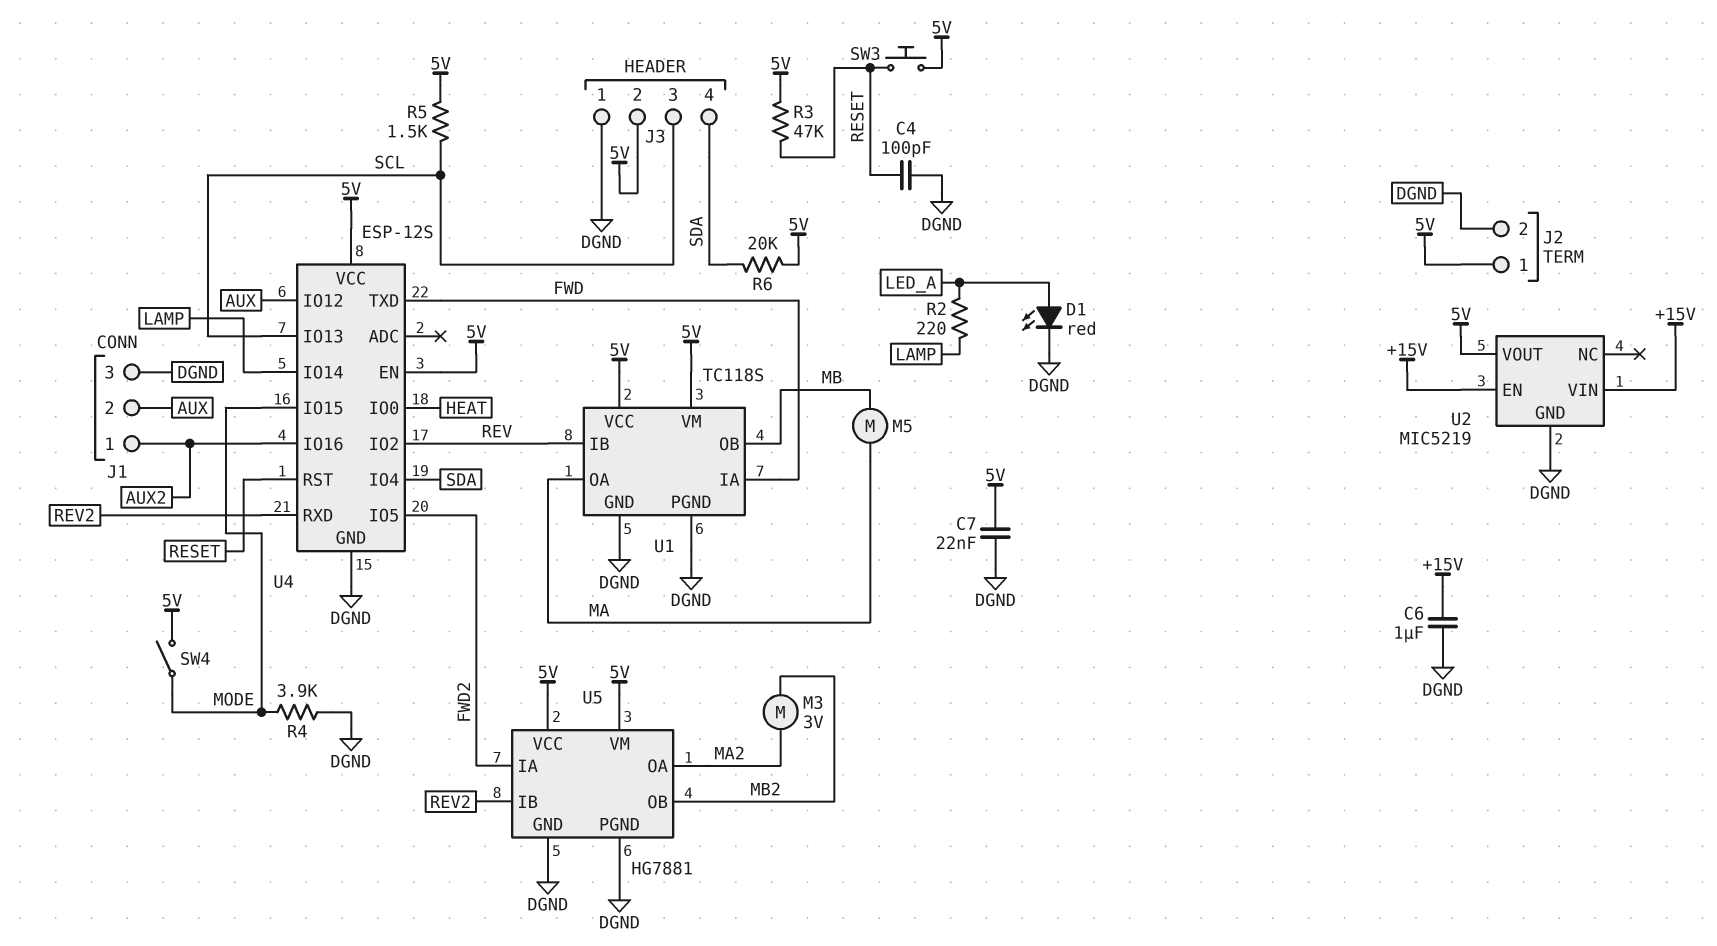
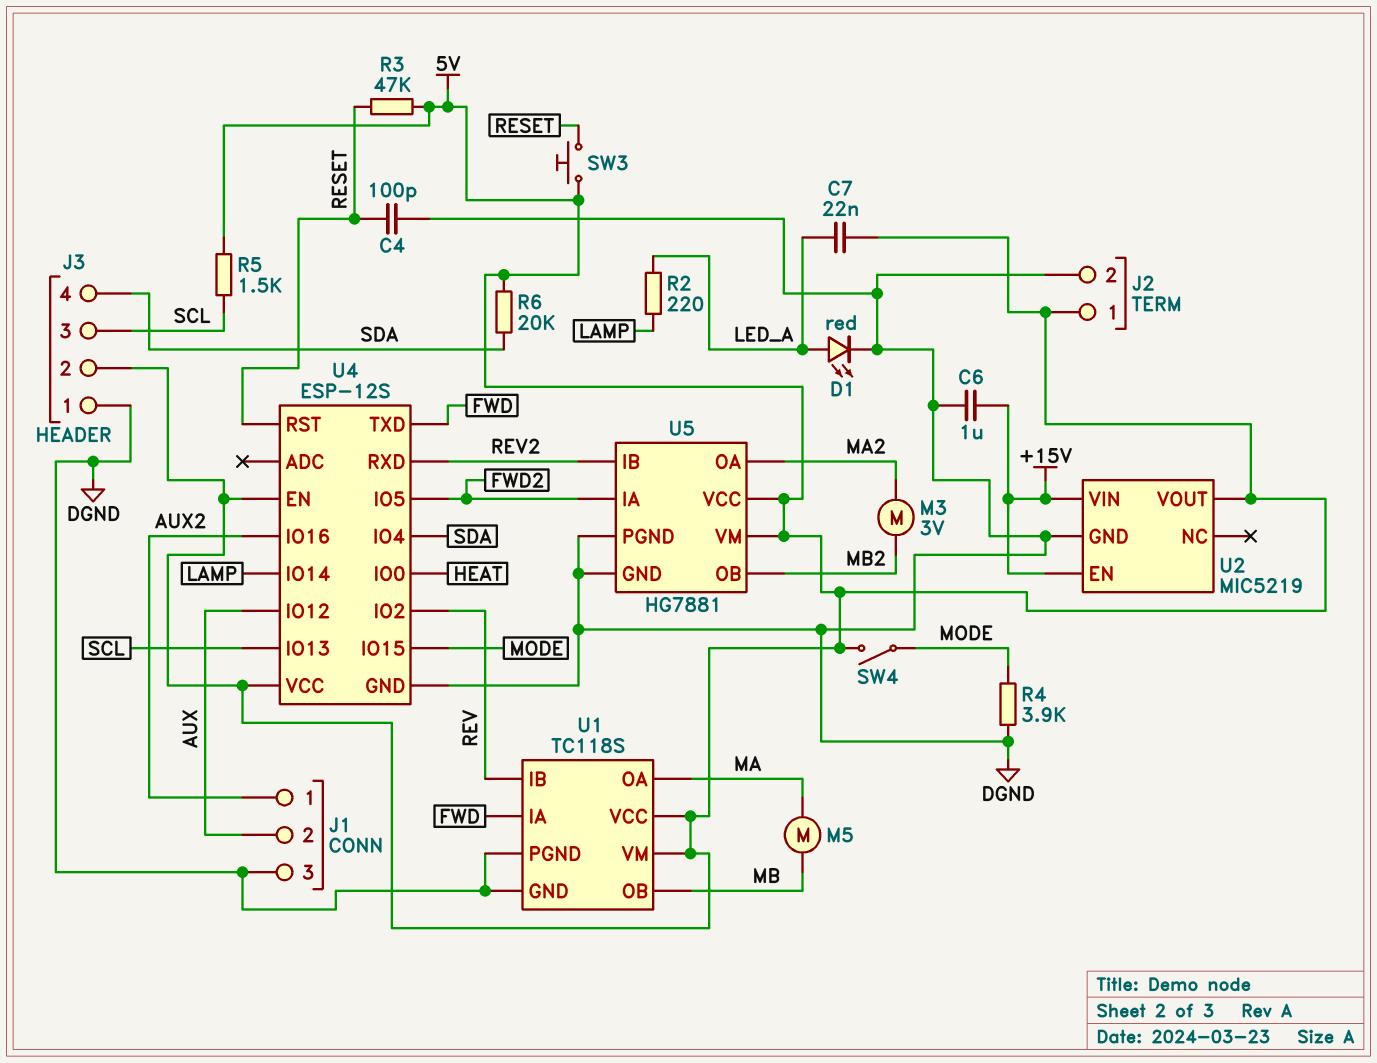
C7: 22nF (5V, DGND) -> 22nF (5V, LED_A)

